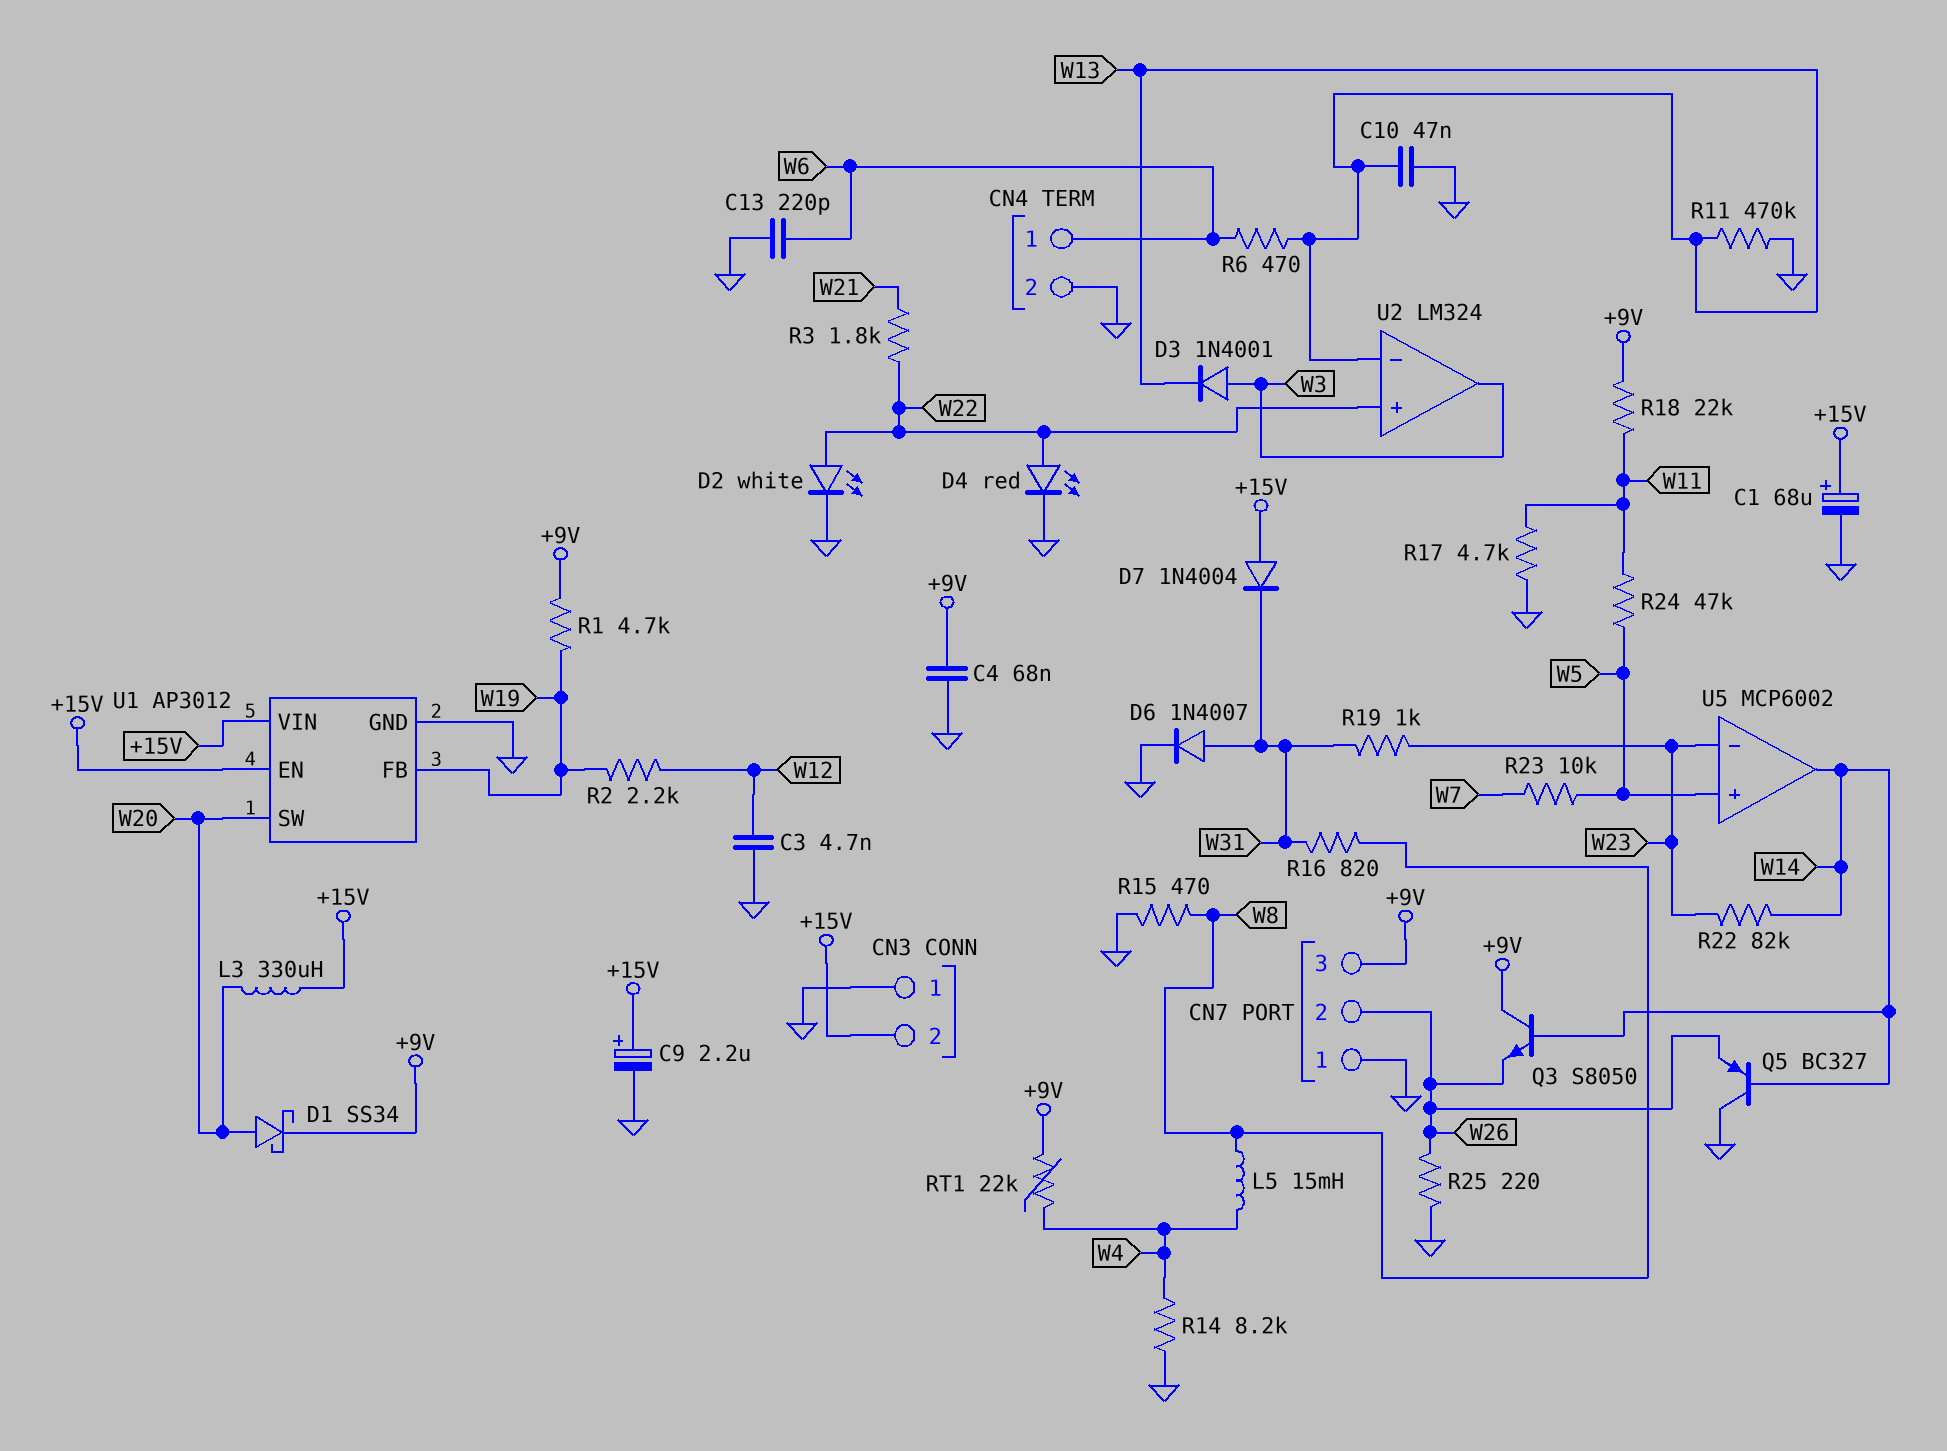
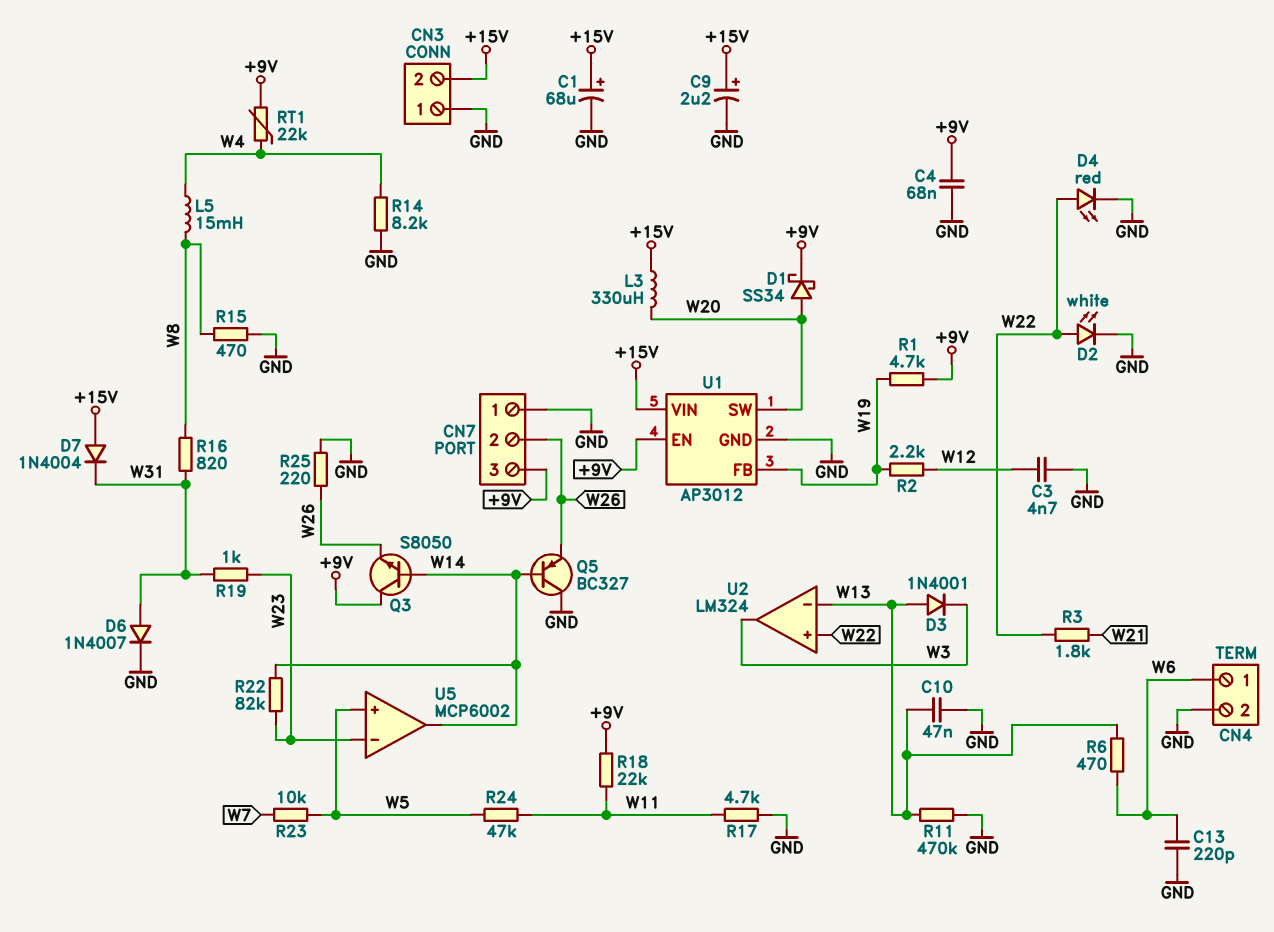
D3: diode 1N4001 (A W3, K W13) -> diode 1N4001 (A W13, K W3)
U1 pin EN: +15V -> +9V

